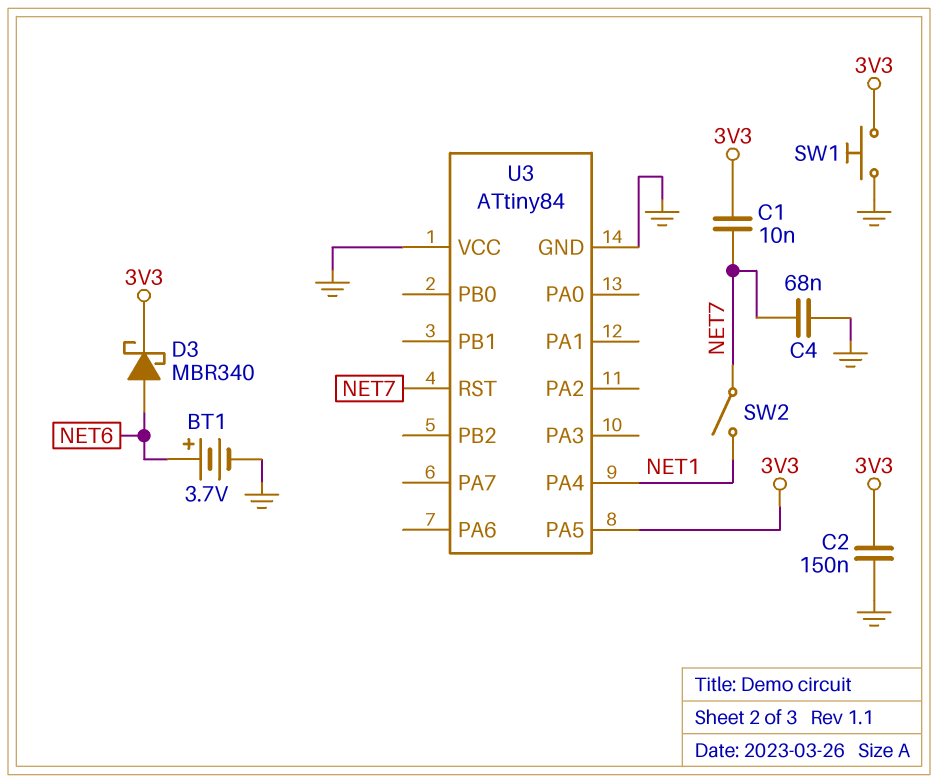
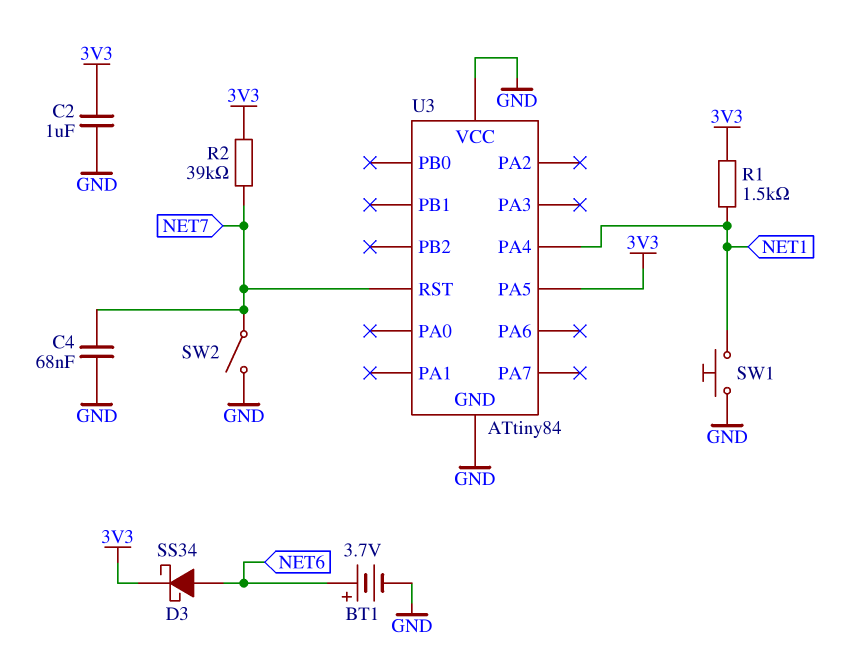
C1: 10nF (3V3, NET7) -> none
C2: 150nF (3V3, GND) -> 1uF (3V3, GND)
D3: schottky MBR340 (A NET6, K 3V3) -> schottky SS34 (A NET6, K 3V3)
R1: none -> 1.5k (3V3, NET1)
R2: none -> 39k (3V3, NET7)
SW1: button (3V3, GND) -> button (GND, NET1)
SW2: switch (NET1, NET7) -> switch (GND, NET7)

